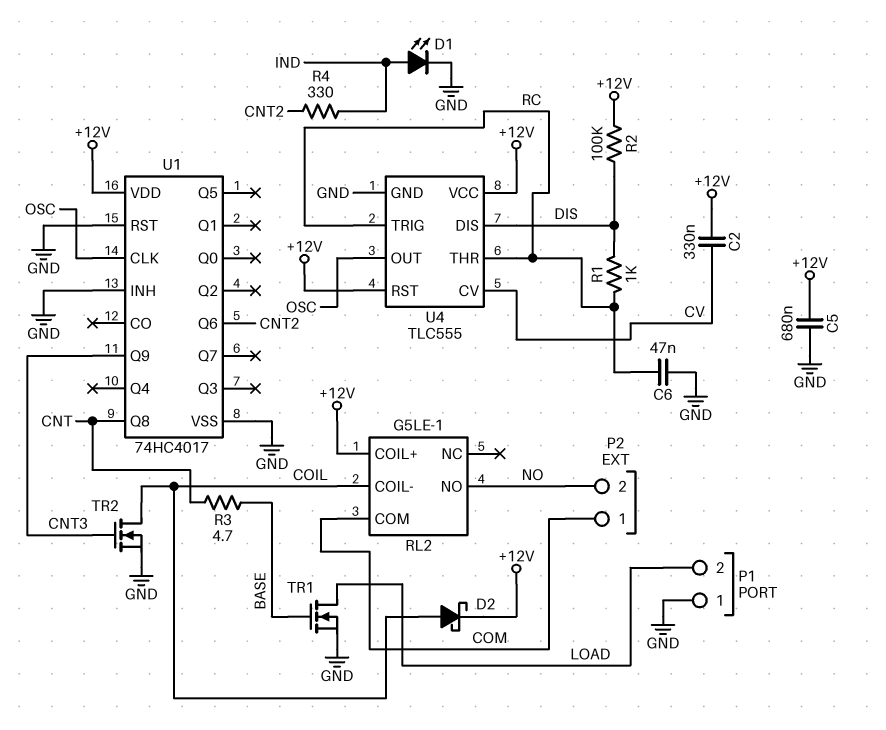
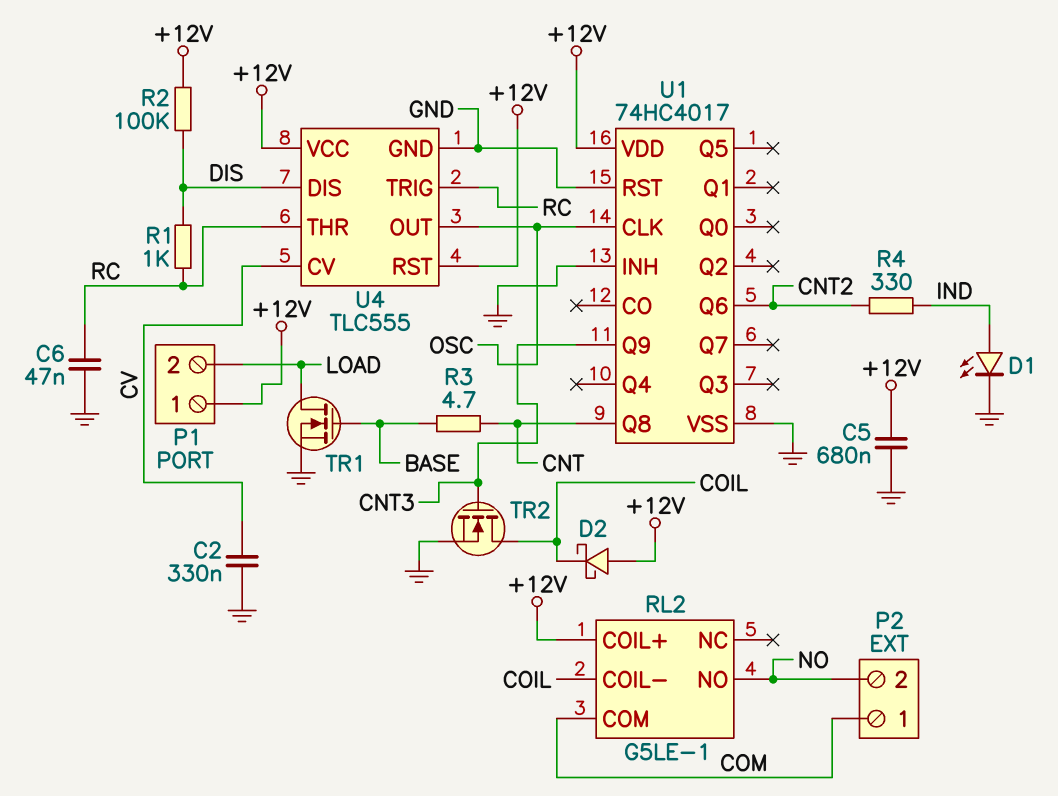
C2: 330nF (+12V, CV) -> 330nF (CV, GND)
D2: schottky (A COIL, K +12V) -> schottky (A +12V, K COIL)
P1 pin 1: GND -> +12V

